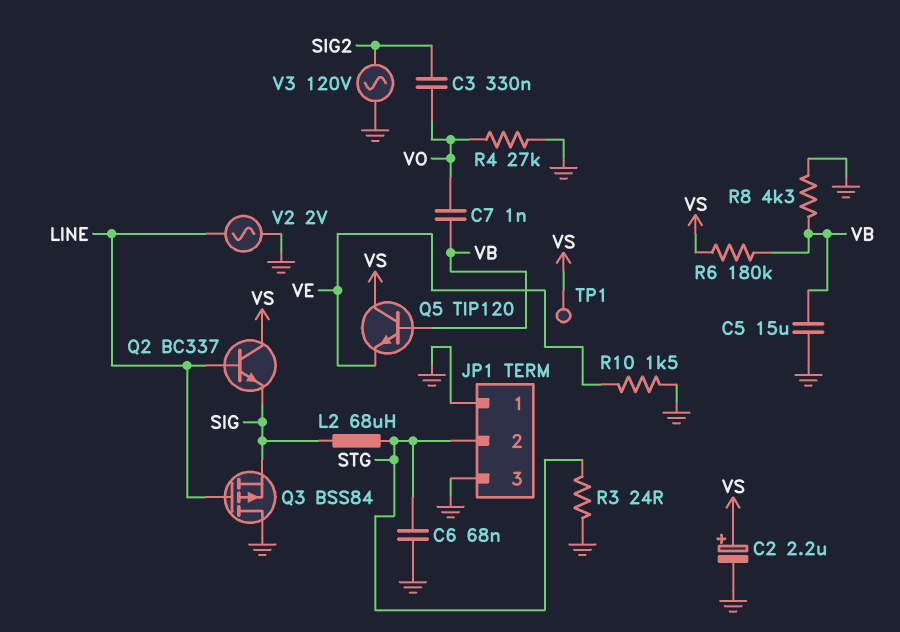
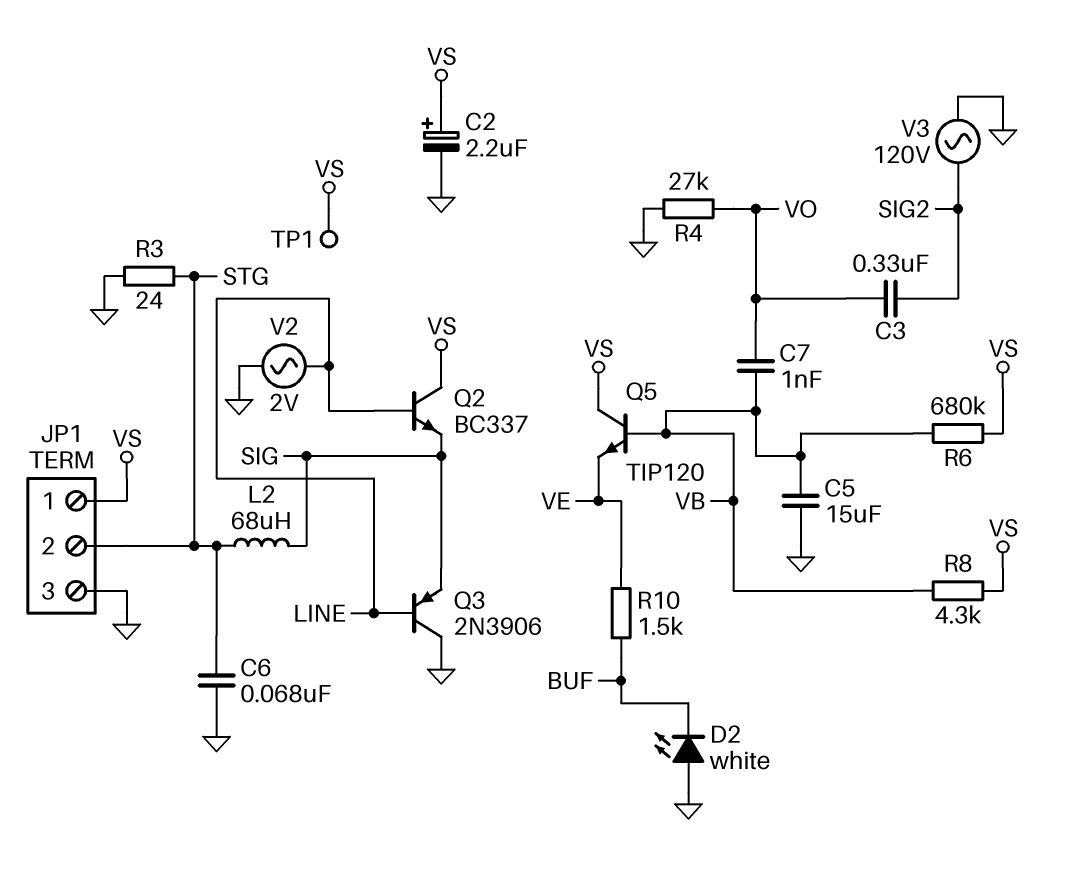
D2: none -> LED white (A GND, K BUF)
JP1 pin 1: GND -> VS
Q3: PMOS BSS84 (G LINE, D GND, S SIG) -> PNP 2N3906 (B LINE, C GND, E SIG)
R6: 180k (VB, VS) -> 680k (VB, VS)
R8: 4.3k (GND, VB) -> 4.3k (VB, VS)
R10: 1.5k (GND, VE) -> 1.5k (BUF, VE)

